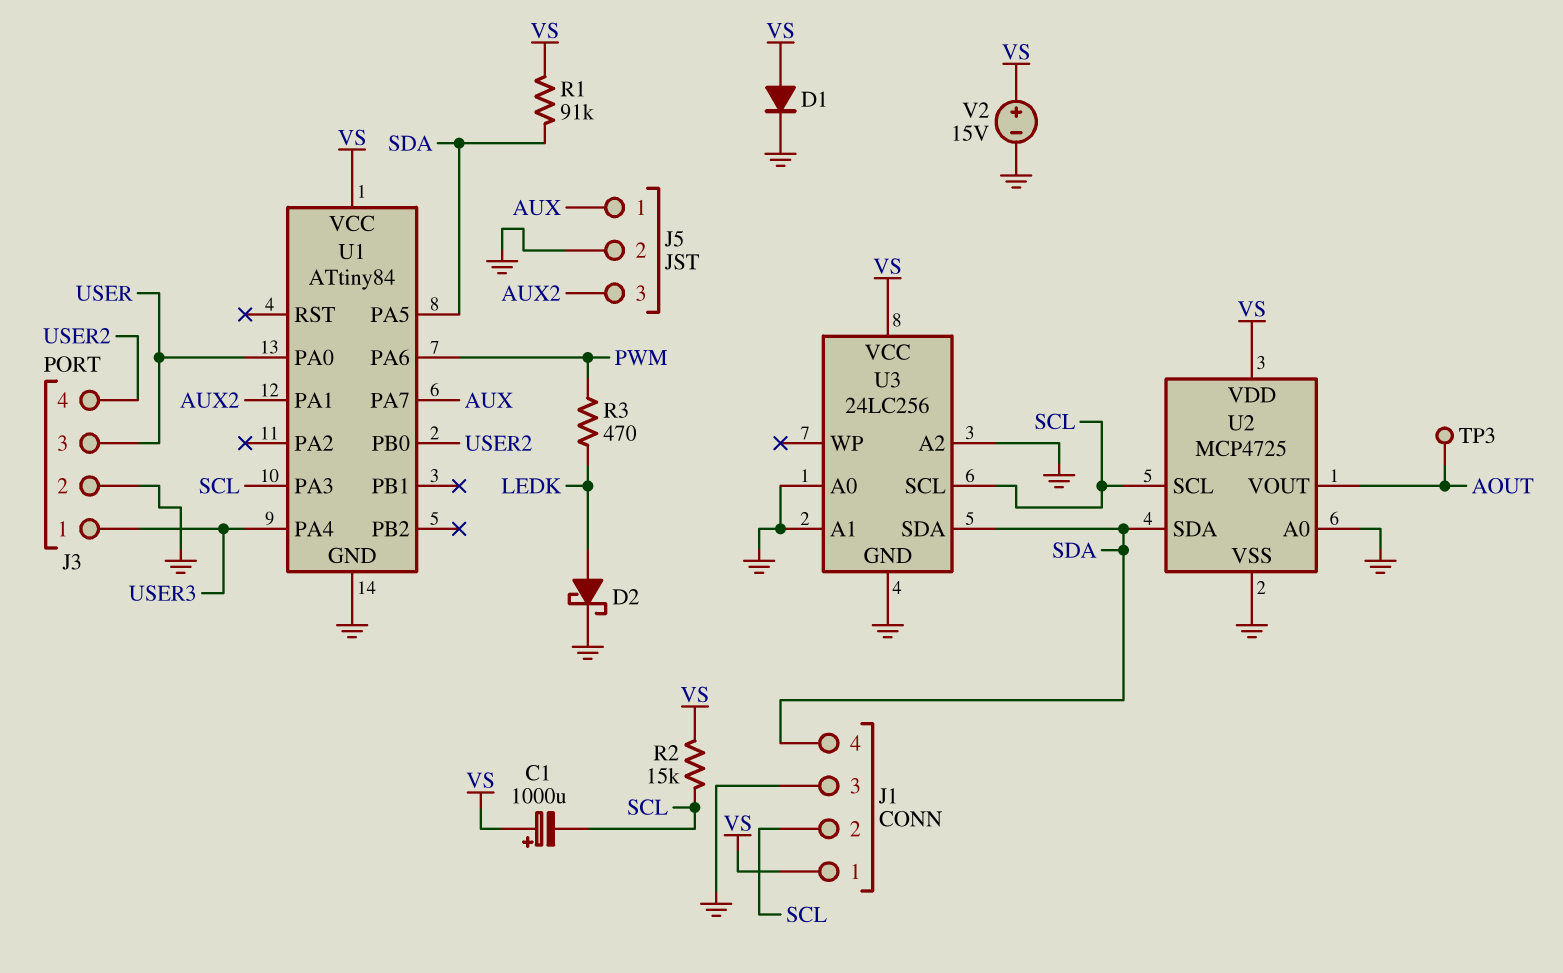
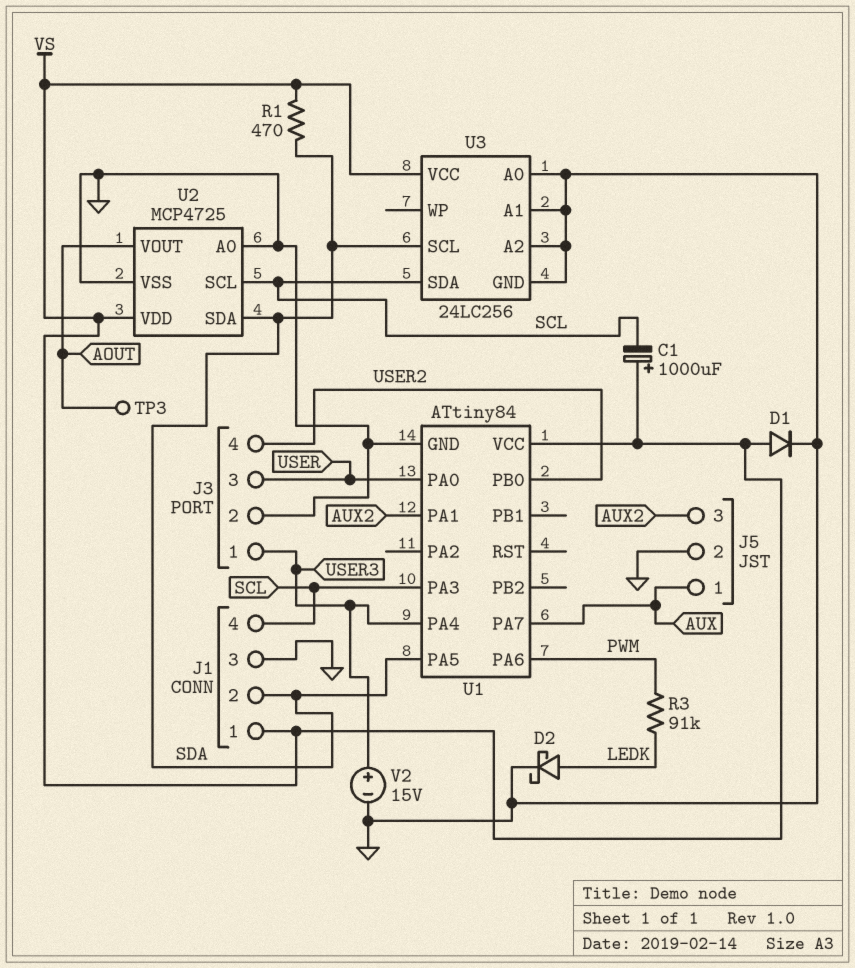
J1 pin 2: SCL -> SDA
J1 pin 4: SDA -> SCL
R1: 91k (SDA, VS) -> 470 (SDA, VS)
R2: 15k (SCL, VS) -> none
R3: 470 (LEDK, PWM) -> 91k (LEDK, PWM)
U3 pin SCL: SCL -> SDA
U3 pin SDA: SDA -> SCL
V2: 15V (plus VS, minus GND) -> 15V (plus USER3, minus GND)

